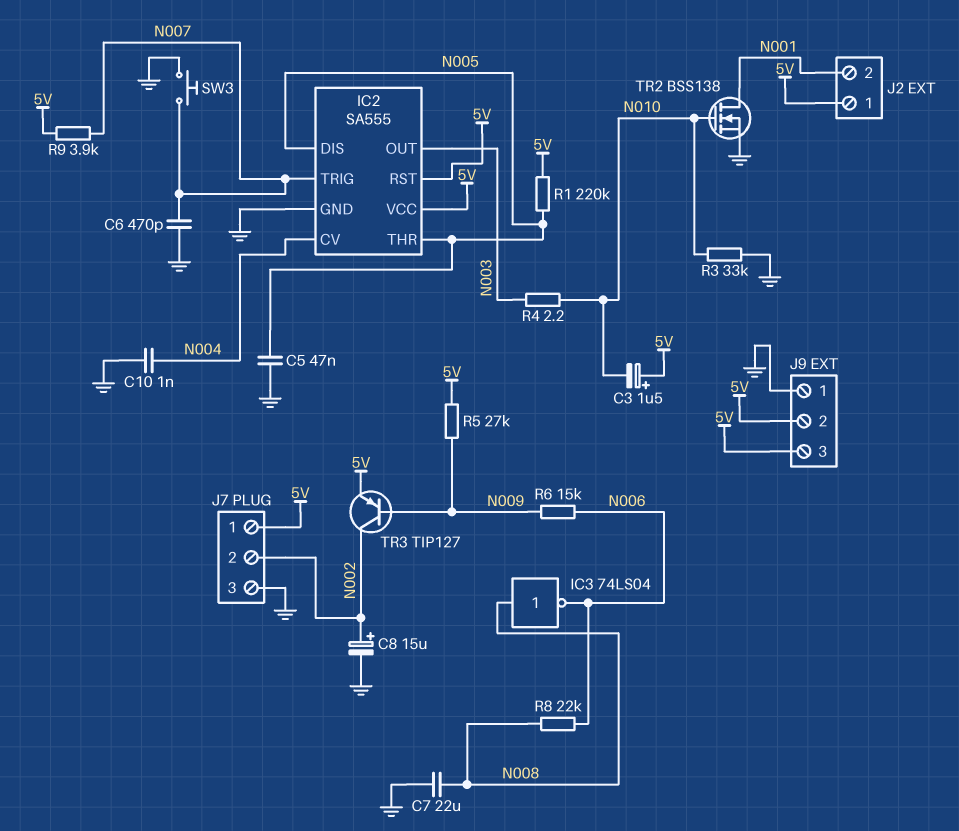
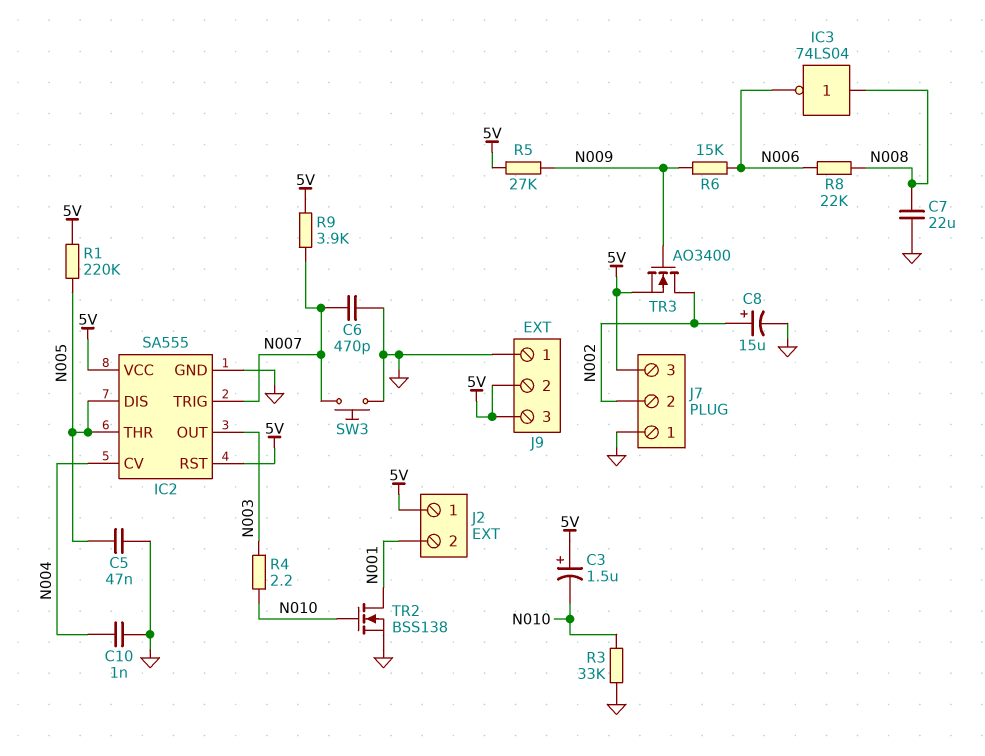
J7 pin 1: 5V -> GND
J7 pin 3: GND -> 5V
TR3: PNP TIP127 (B N009, C N002, E 5V) -> NMOS AO3400 (G N009, D N002, S 5V)

